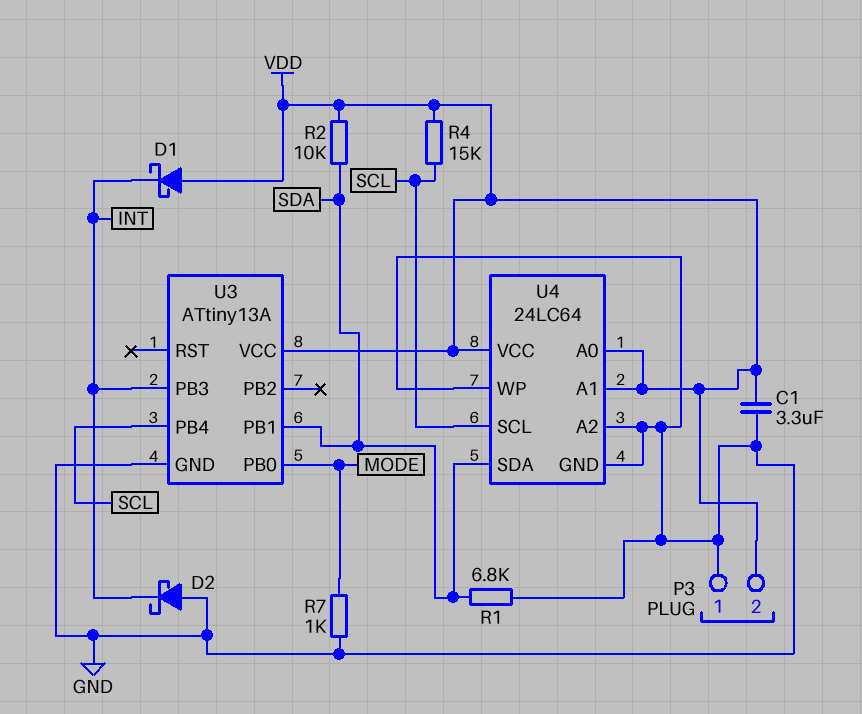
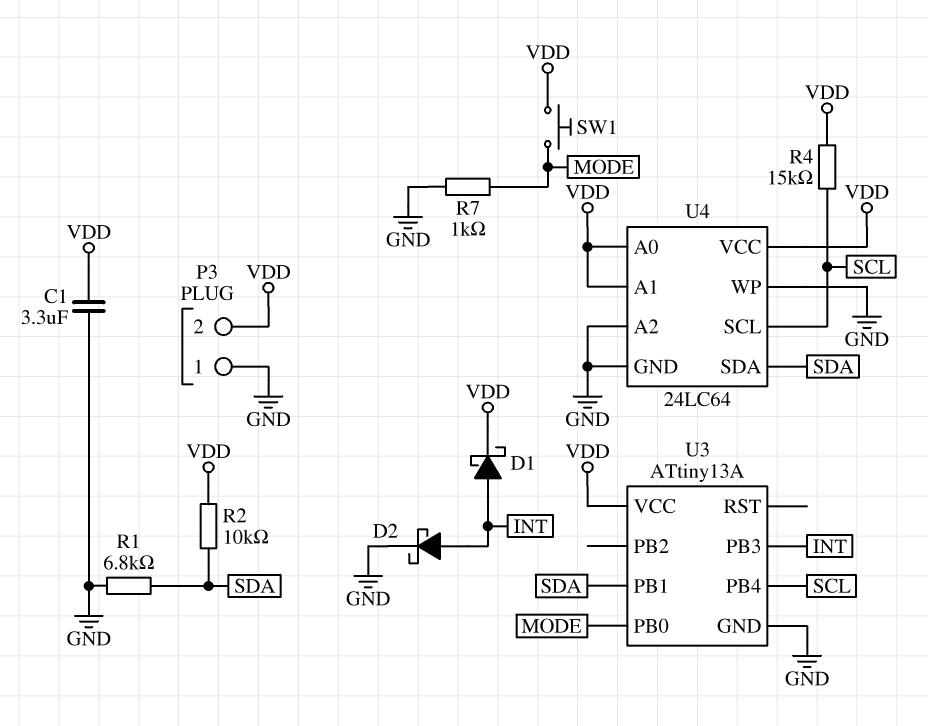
D1: schottky (A VDD, K INT) -> schottky (A INT, K VDD)
D2: schottky (A GND, K INT) -> schottky (A INT, K GND)
SW1: none -> button (MODE, VDD)

